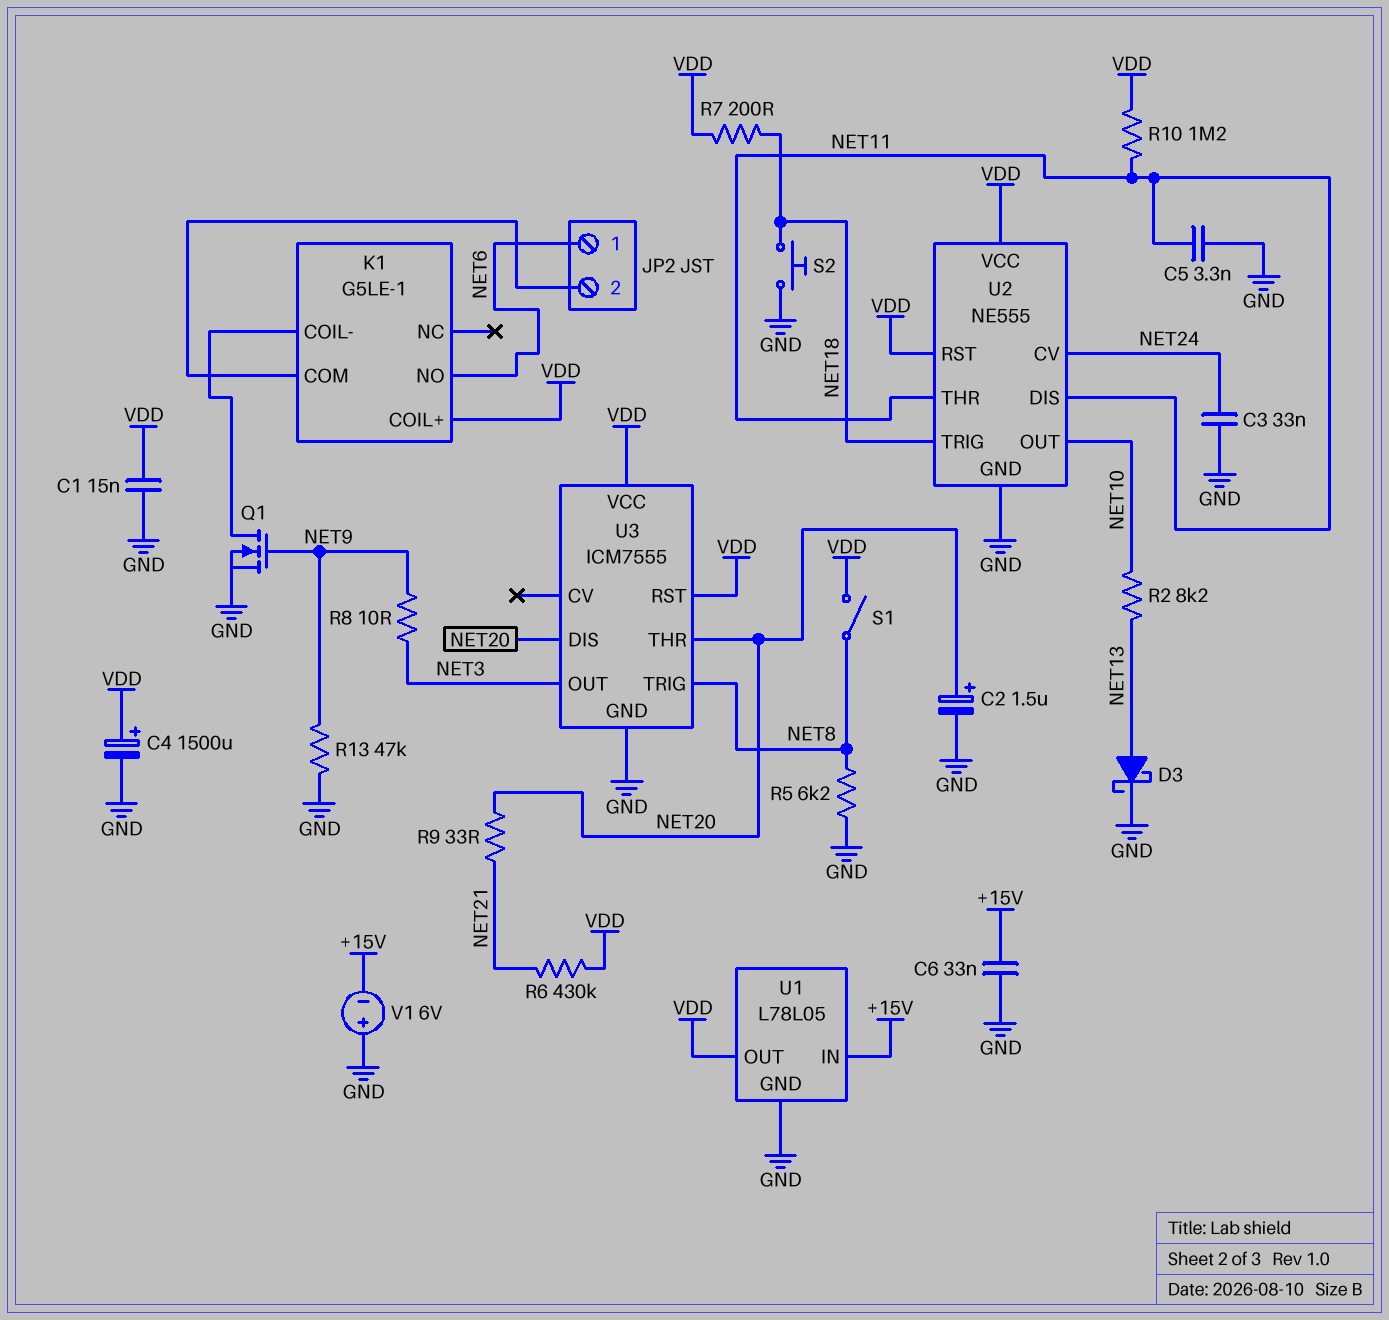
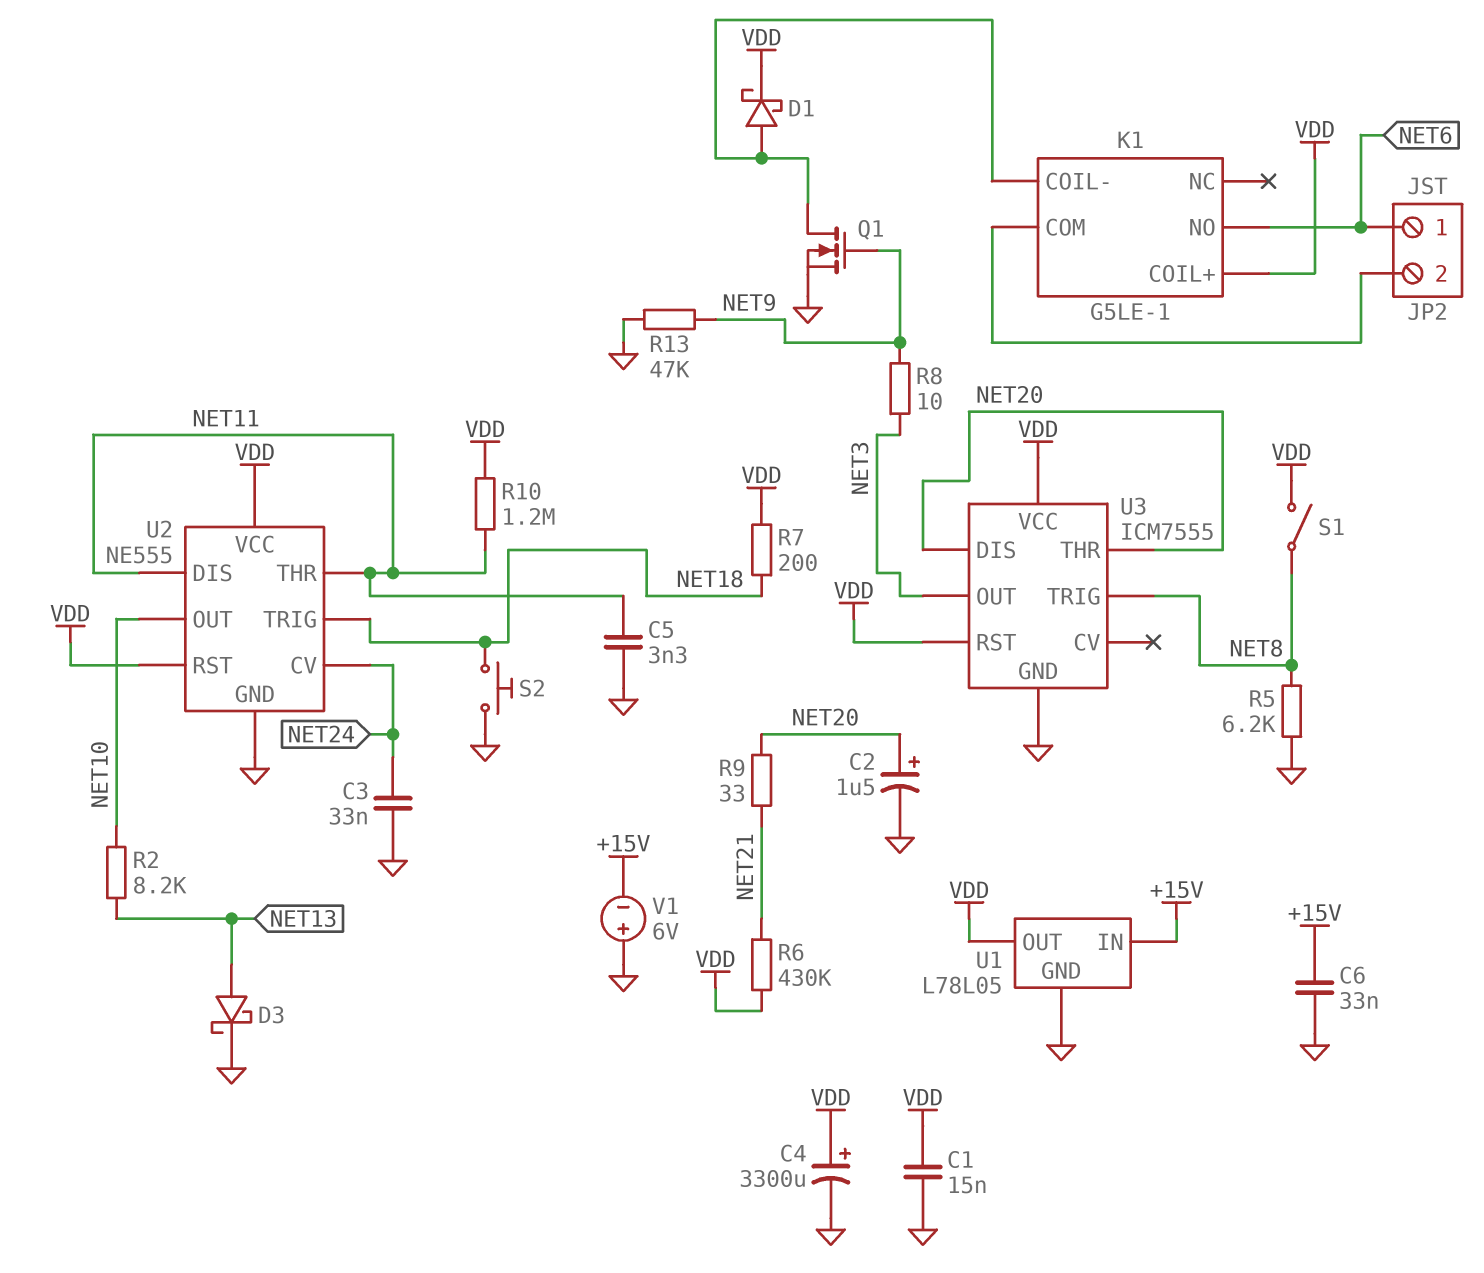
C4: 1500uF (plus VDD, minus GND) -> 3300uF (plus VDD, minus GND)
D1: none -> schottky (A K1/COIL-, K VDD)

